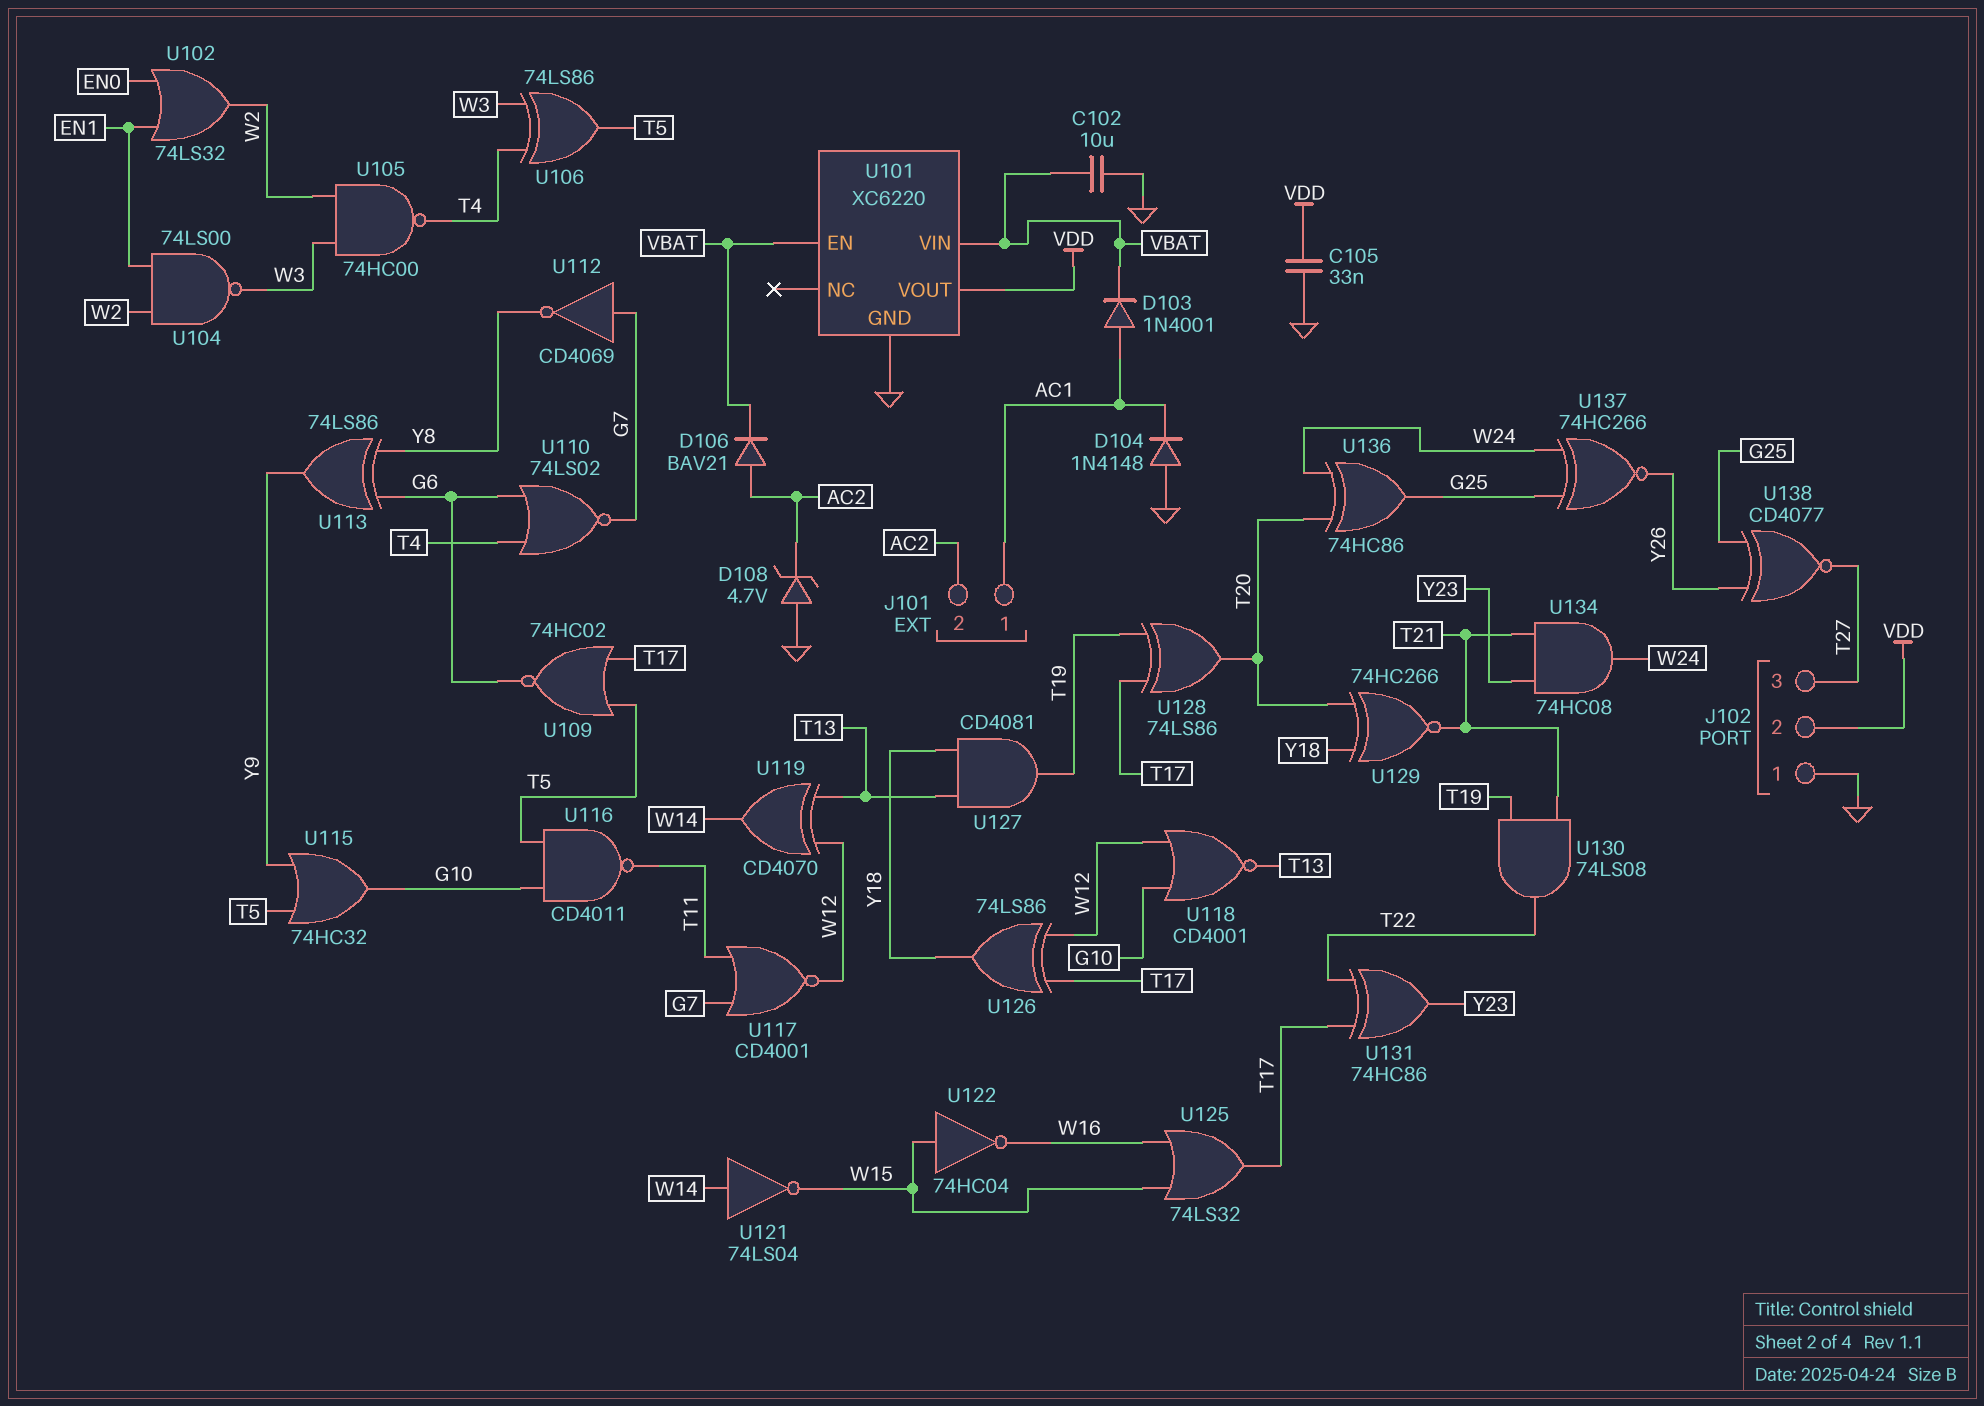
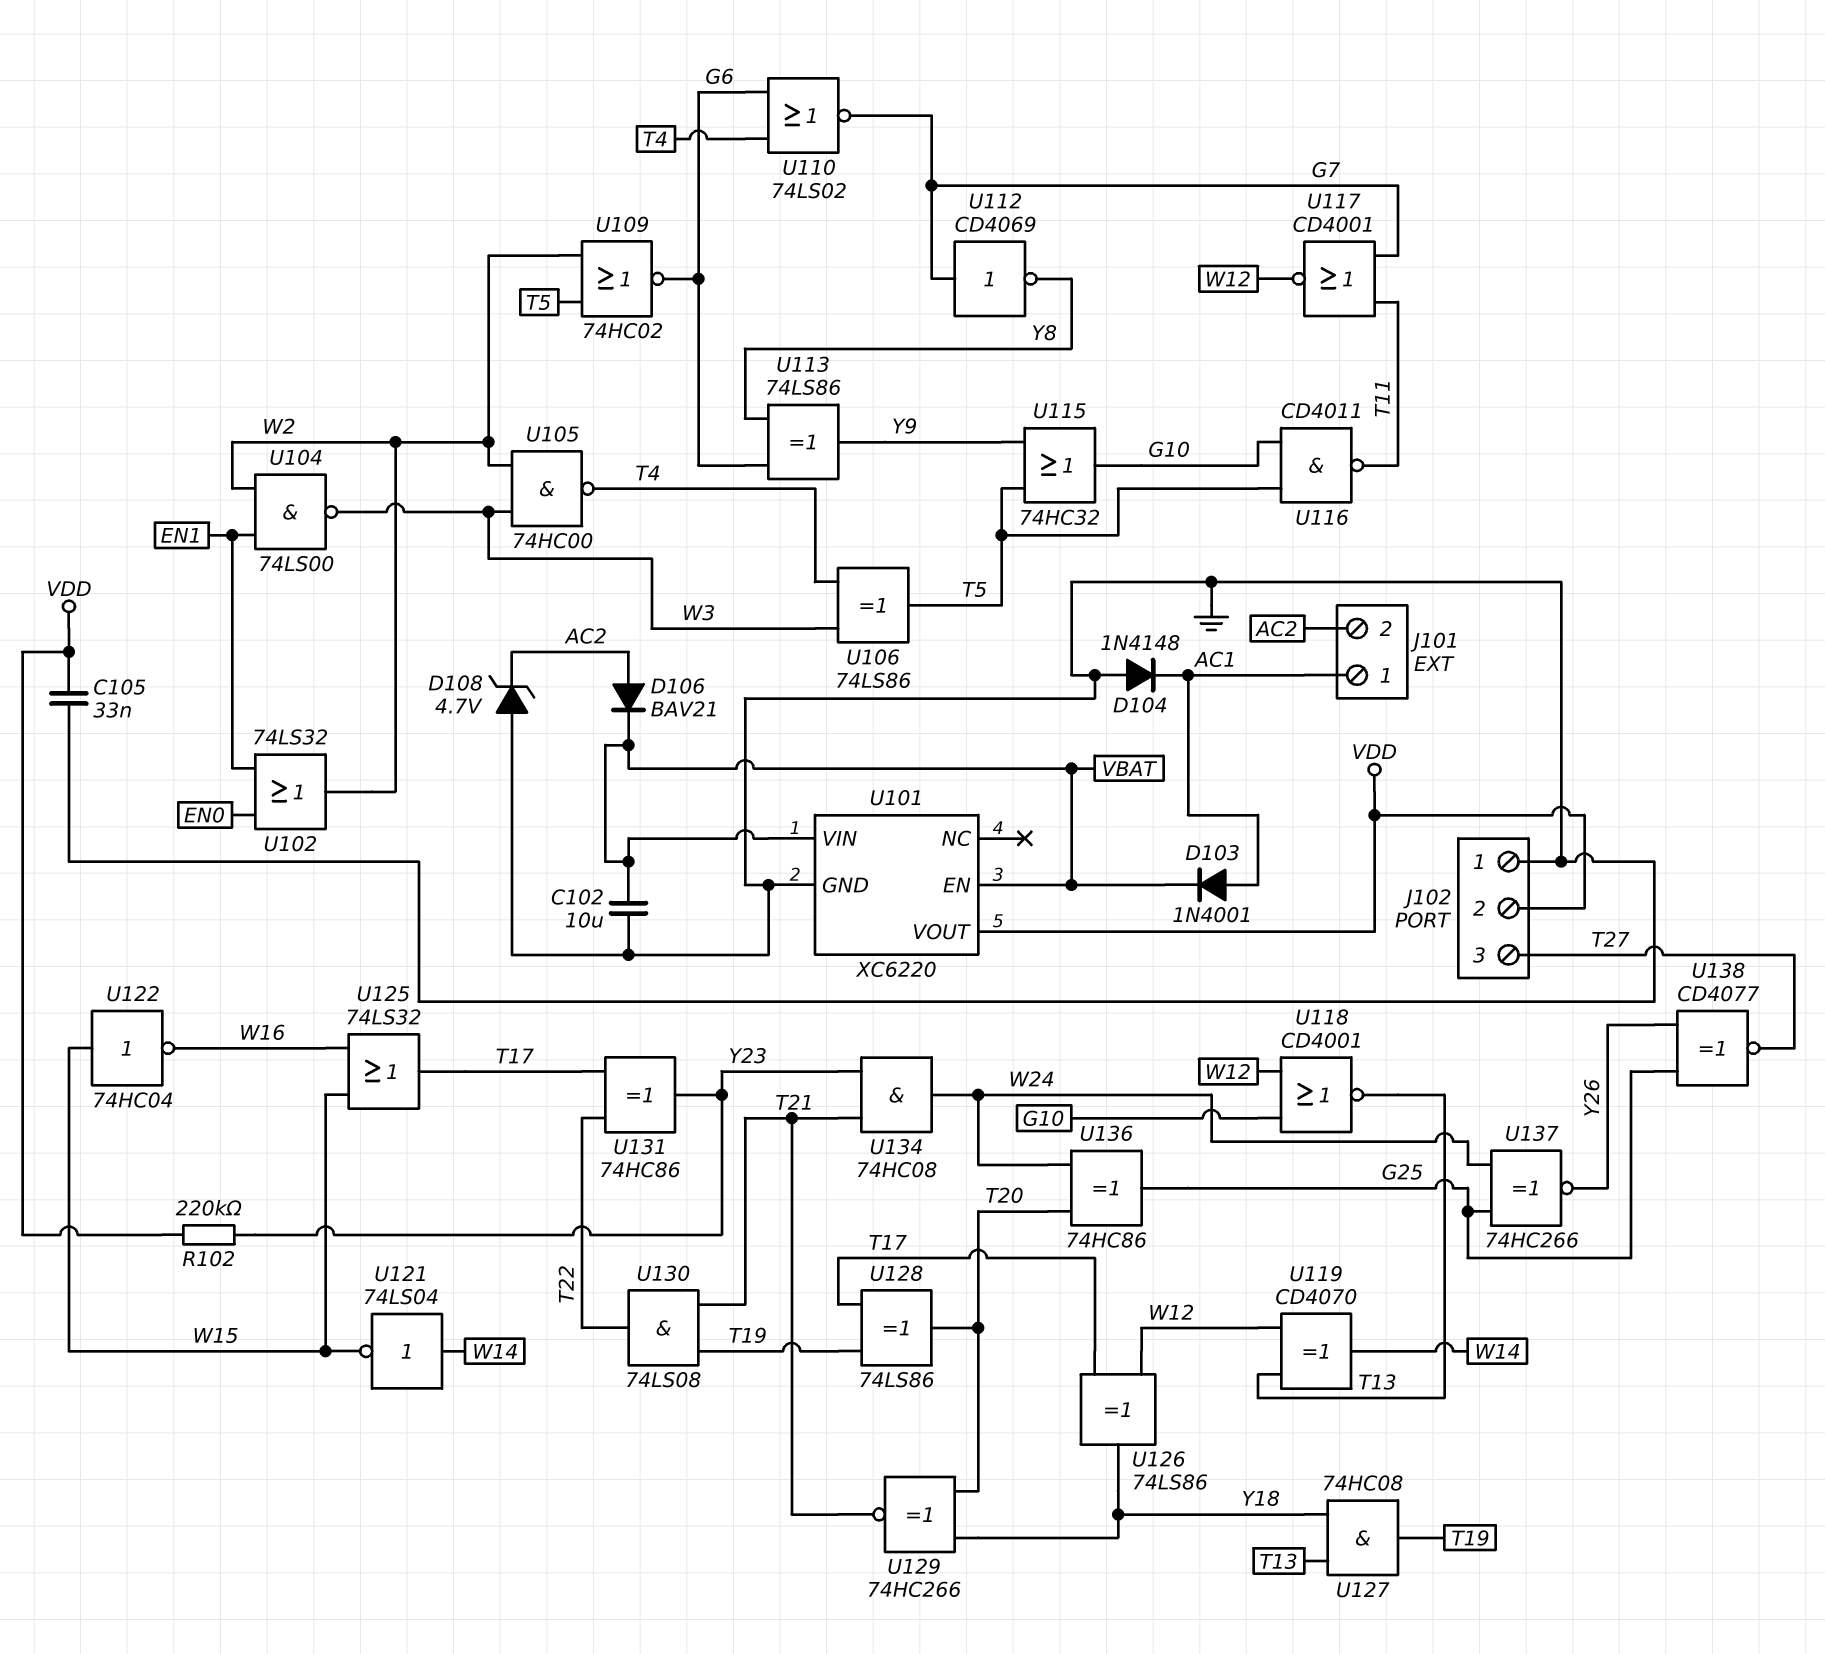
R102: none -> 220k (VDD, Y23)
U109: NOR 74HC02 (in T5, in T17, out G6) -> NOR 74HC02 (in T5, in W2, out G6)
U127: AND CD4081 (in T13, in Y18, out T19) -> AND 74HC08 (in T13, in Y18, out T19)

